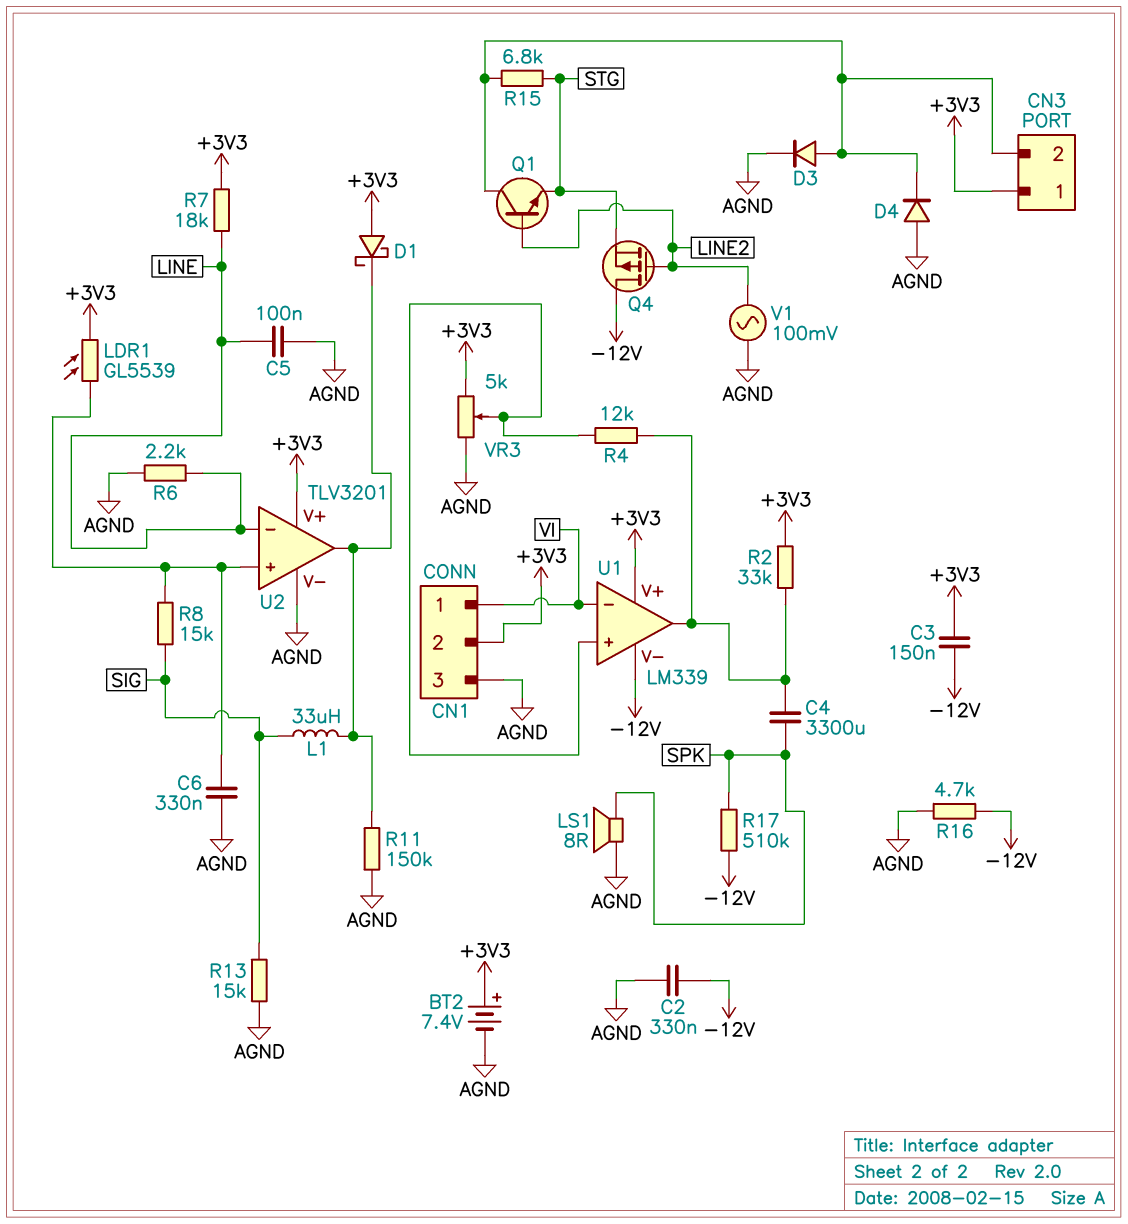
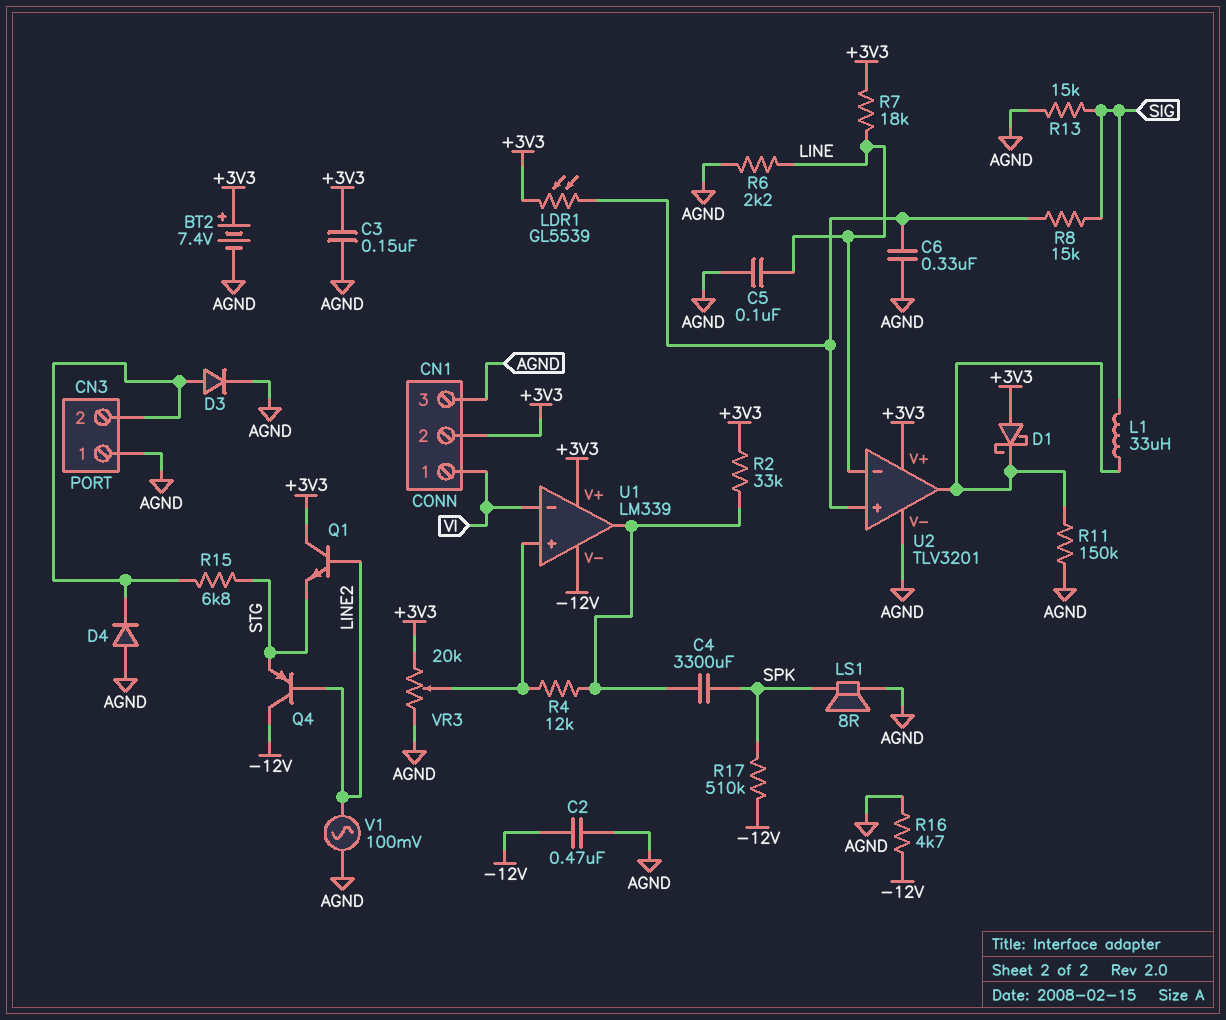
C2: 330nF (-12V, AGND) -> 470nF (-12V, AGND)
C3: 150nF (+3V3, -12V) -> 150nF (+3V3, AGND)
CN3 pin 1: +3V3 -> AGND
Q1: NPN (B LINE2, C CN3/2, E STG) -> NPN (B LINE2, C +3V3, E STG)
Q4: PMOS (G LINE2, D -12V, S STG) -> PNP (B LINE2, C -12V, E STG)
VR3: 5k (+3V3, AGND, wiper U1/in+) -> 20k (+3V3, AGND, wiper U1/in+)

